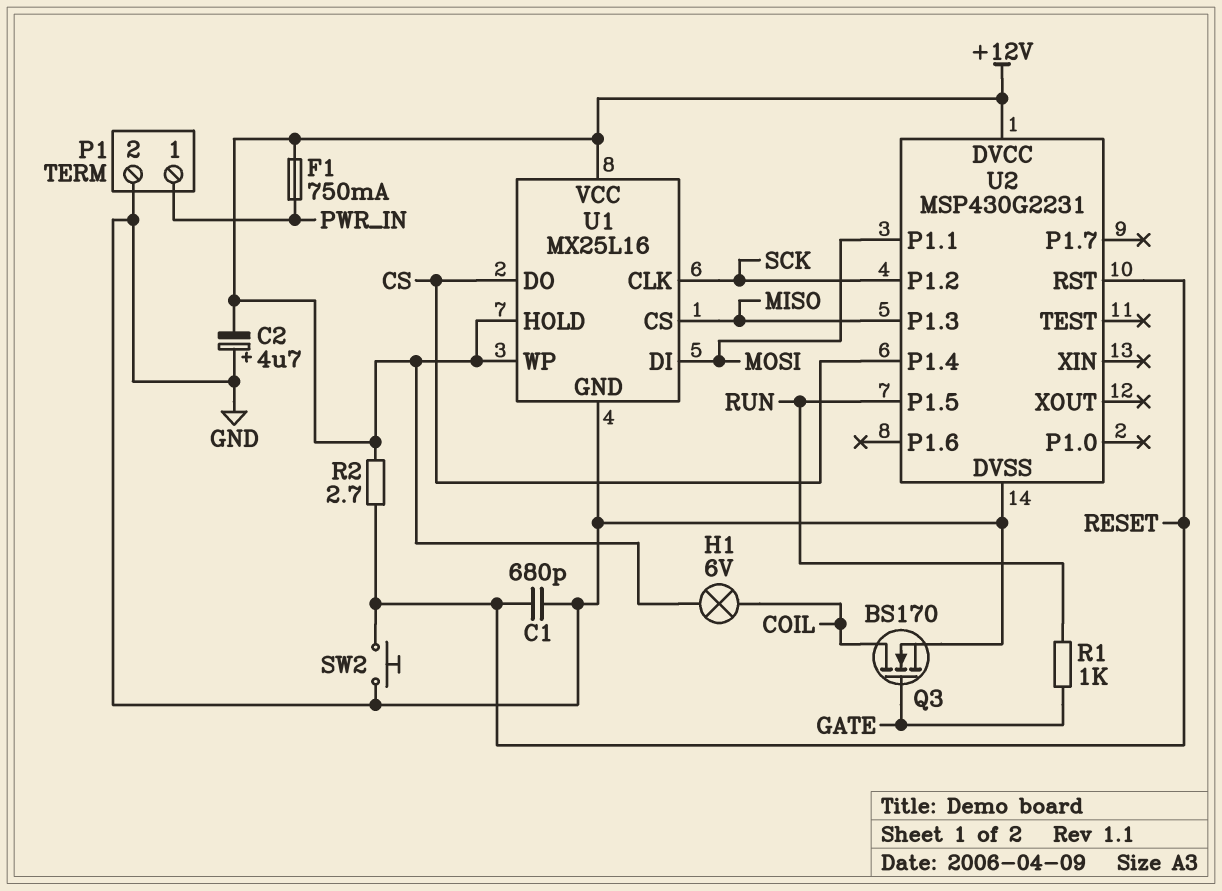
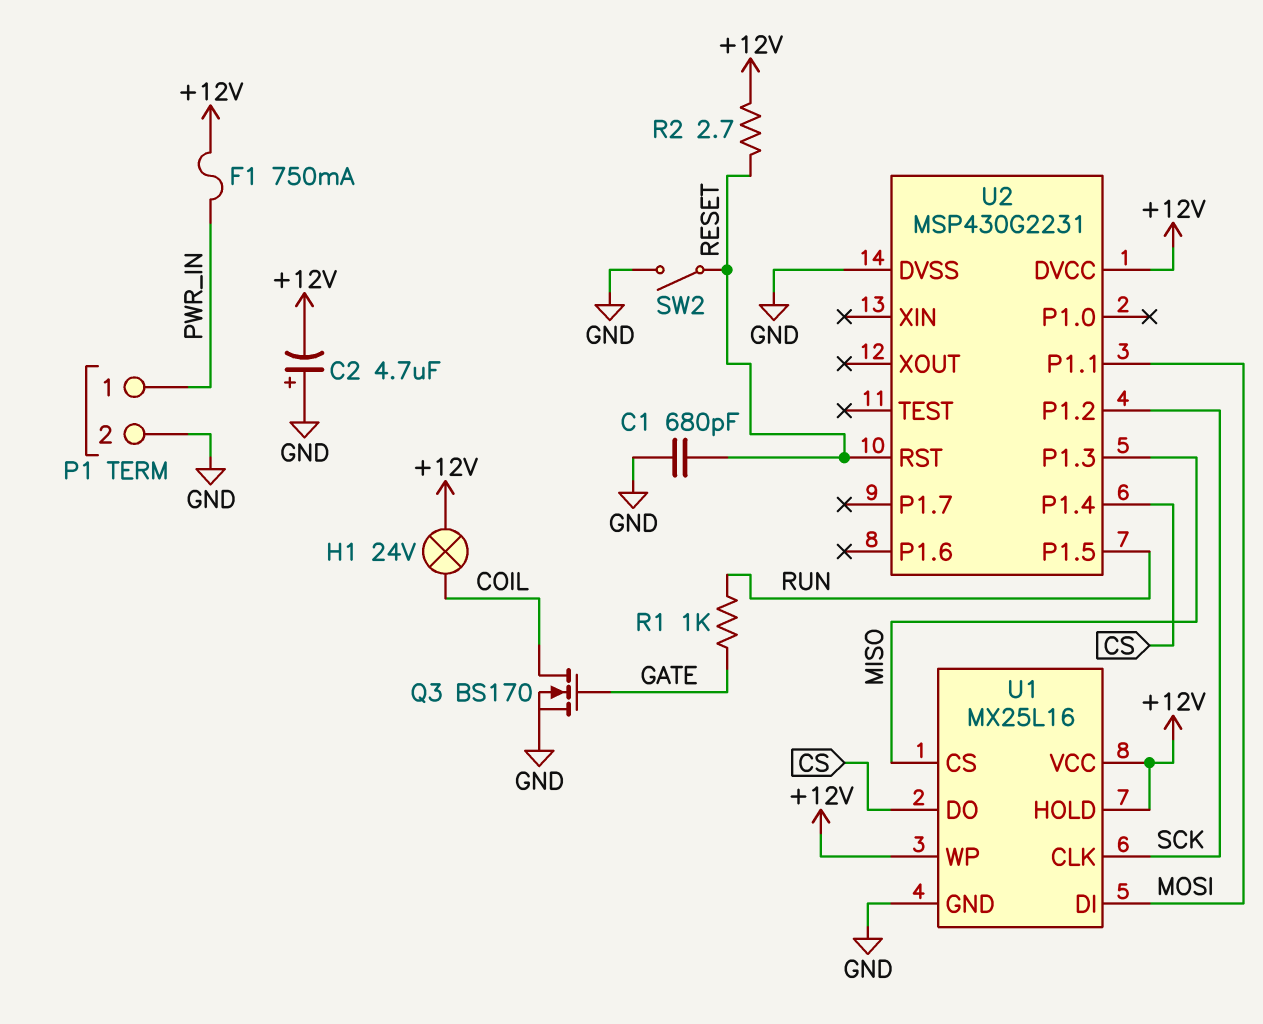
H1: lamp 6V (+12V, COIL) -> lamp 24V (+12V, COIL)
SW2: button (GND, RESET) -> switch (GND, RESET)

